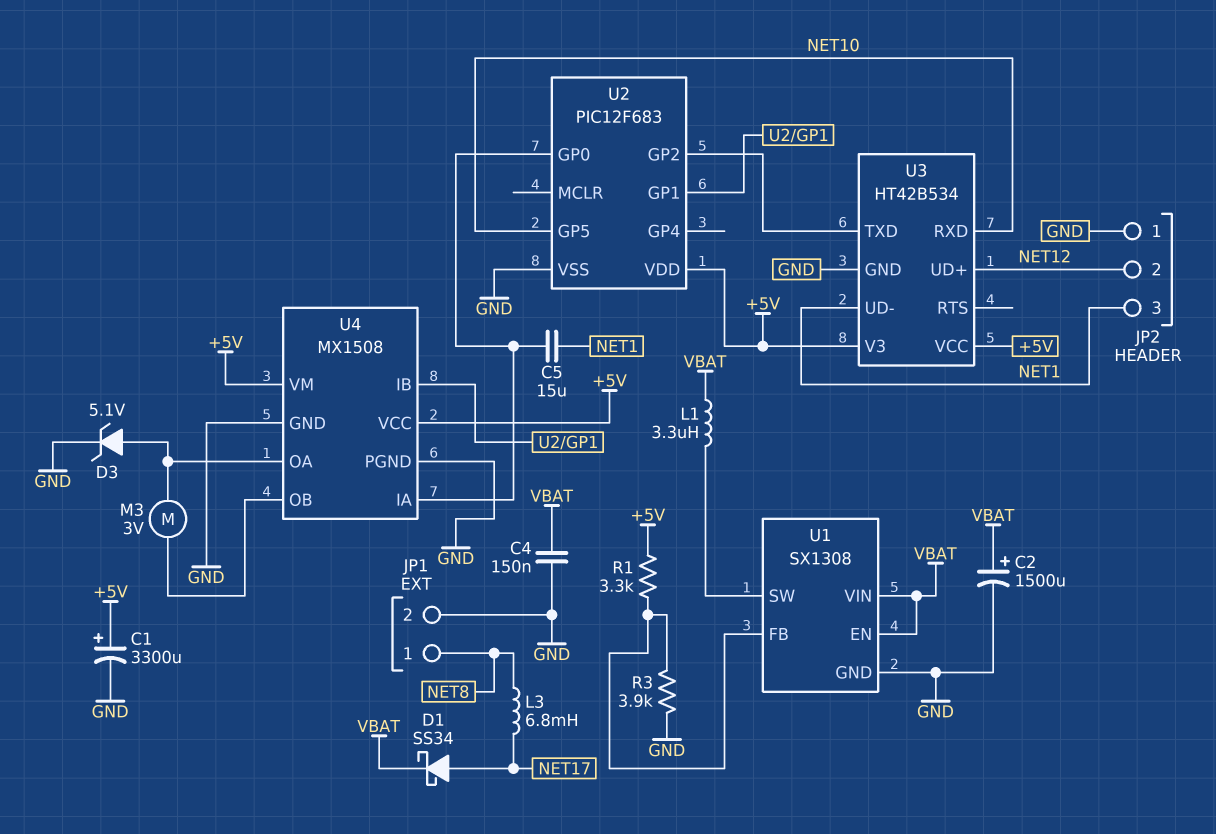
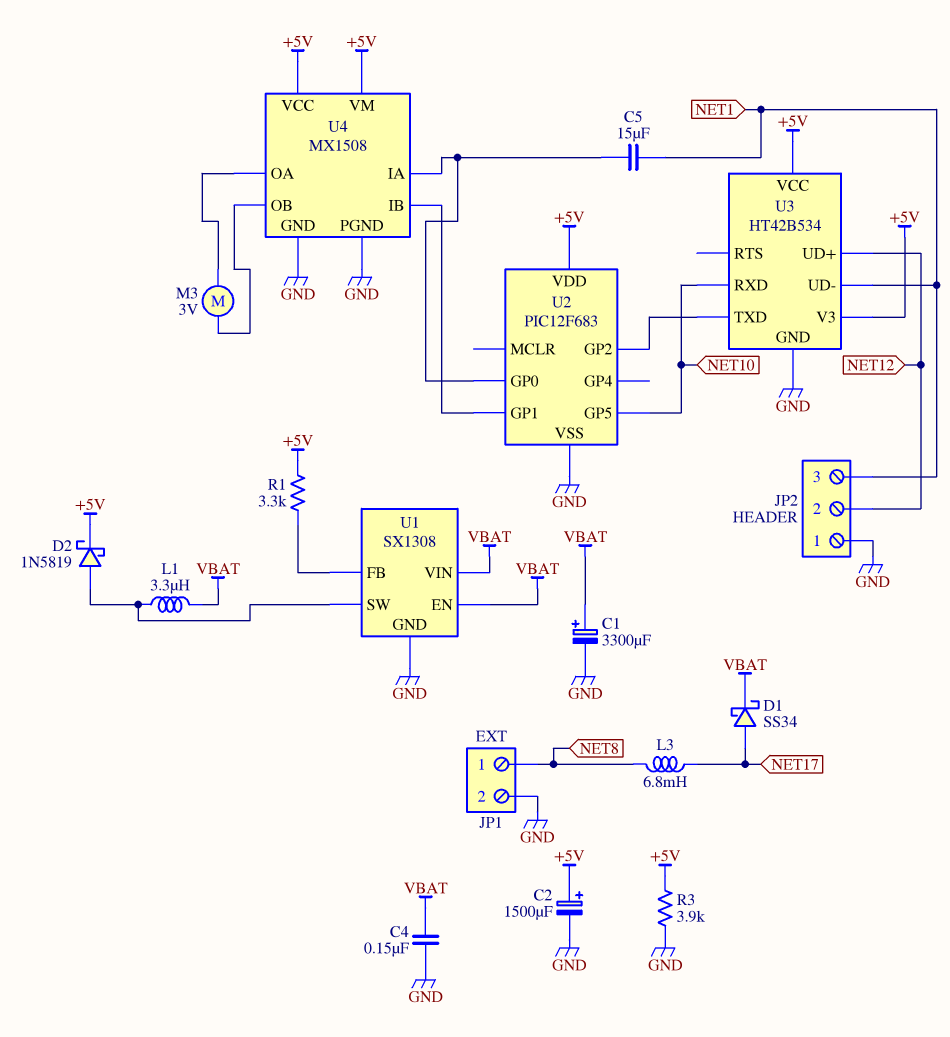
C1: 3300uF (plus +5V, minus GND) -> 3300uF (plus VBAT, minus GND)
C2: 1500uF (plus VBAT, minus GND) -> 1500uF (plus +5V, minus GND)
D2: none -> schottky 1N5819 (A U1/SW, K +5V)
D3: zener 5.1V (A U4/OA, K GND) -> none
R3: 3.9k (GND, U1/FB) -> 3.9k (+5V, GND)

